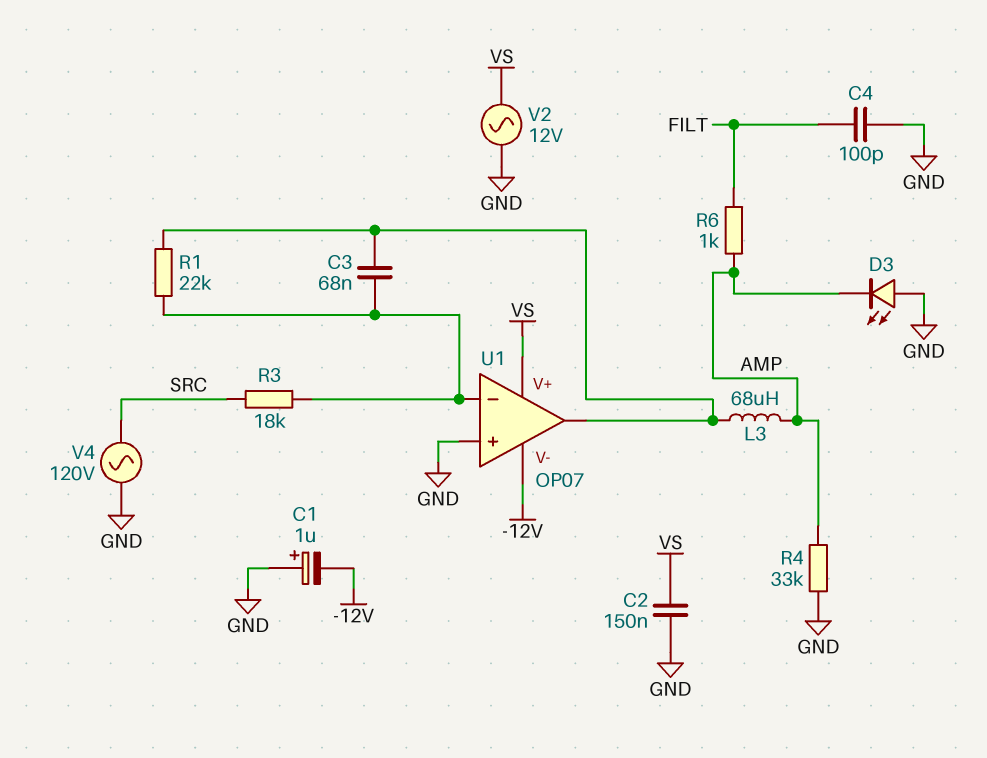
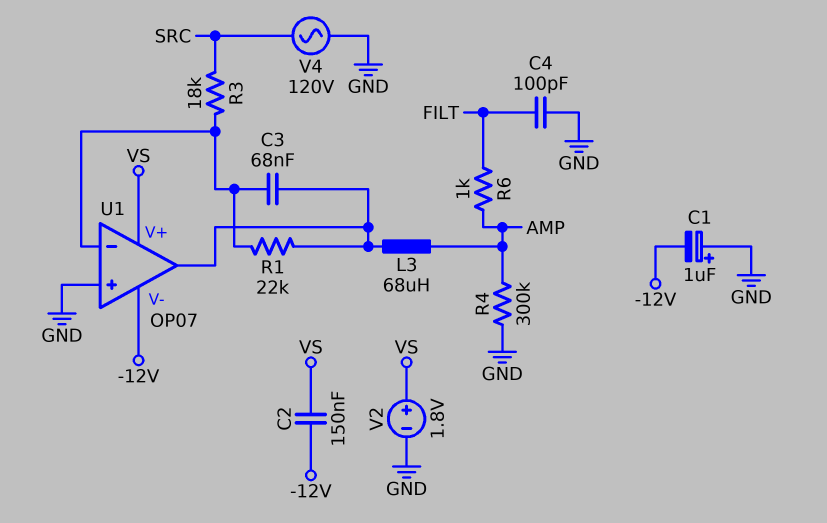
C2: 150nF (GND, VS) -> 150nF (-12V, VS)
D3: LED (A GND, K AMP) -> none
R4: 33k (AMP, GND) -> 300k (AMP, GND)
V2: AC 12V (GND, VS) -> 1.8V (plus VS, minus GND)

